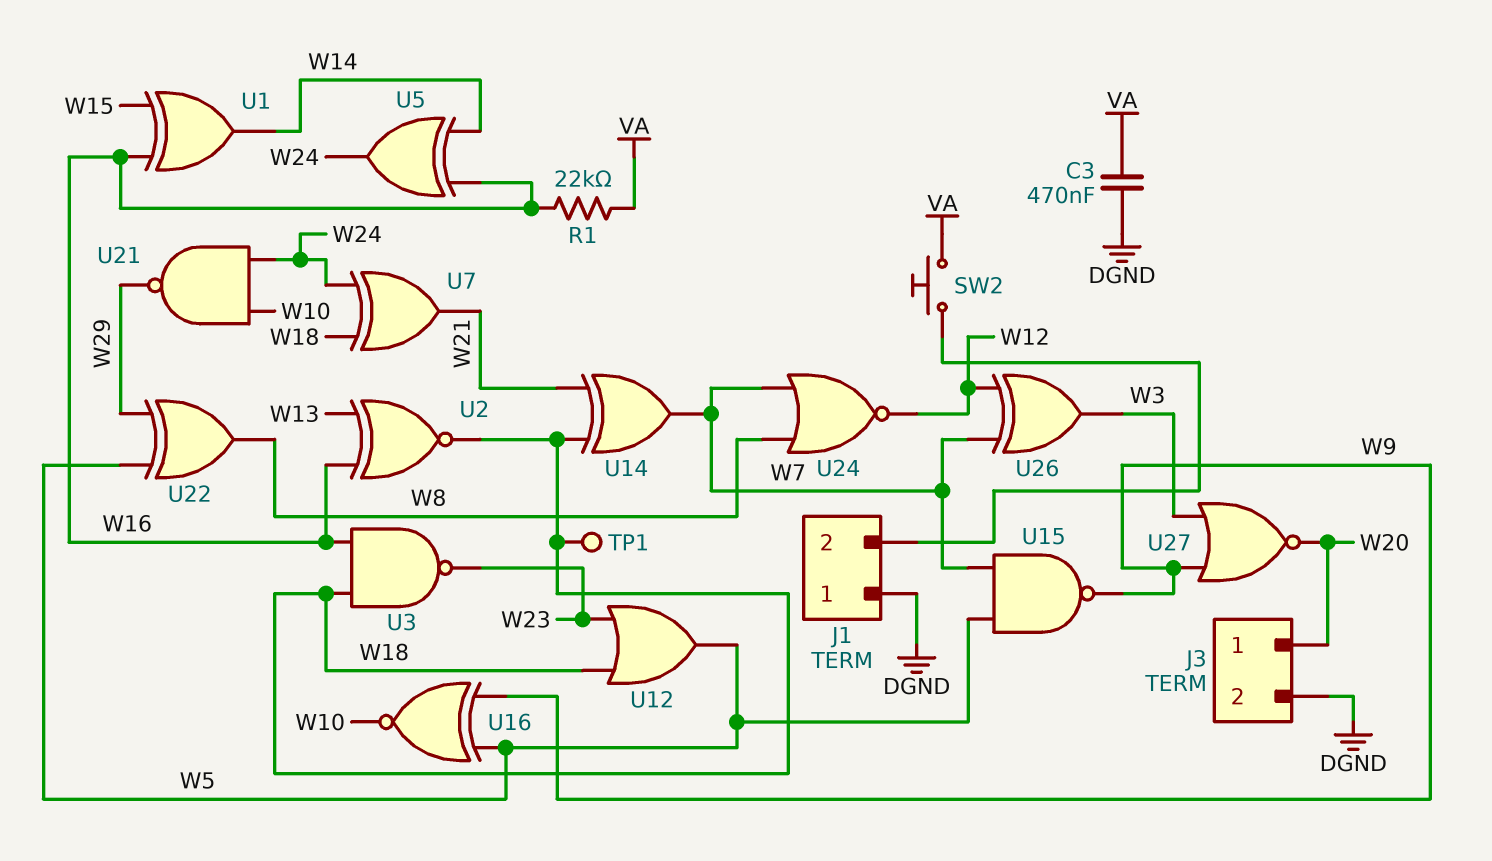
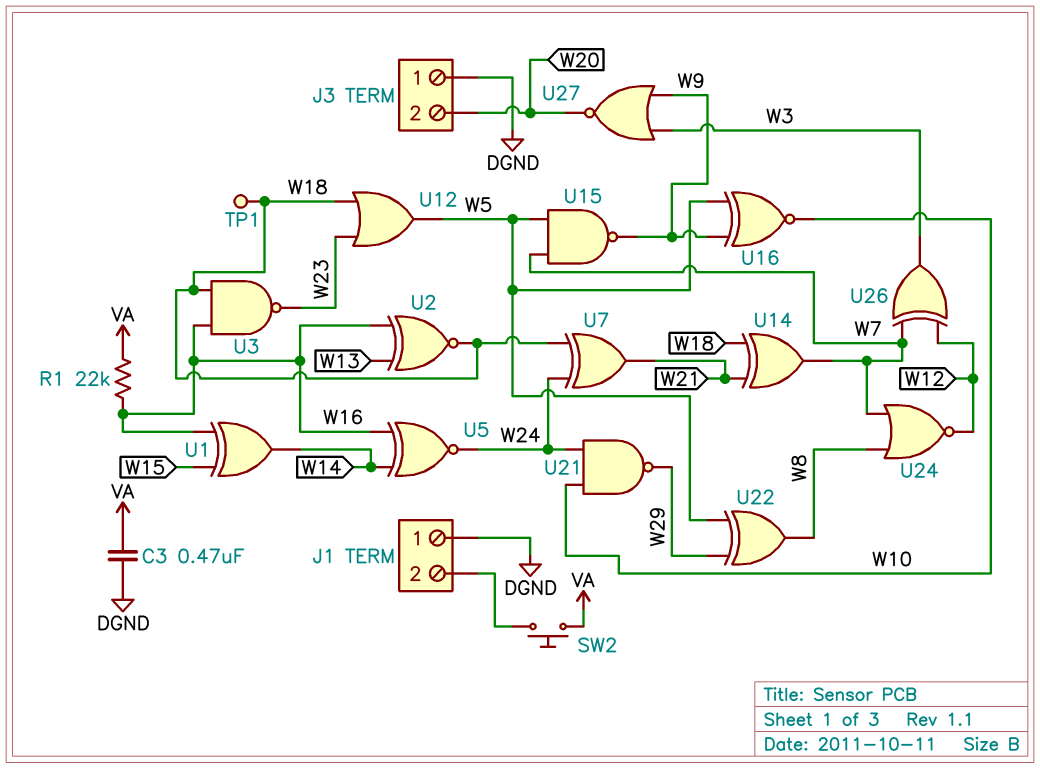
J3 pin 1: W20 -> DGND
J3 pin 2: DGND -> W20
U5: XOR (in W14, in W16, out W24) -> XNOR (in W14, in W16, out W24)

